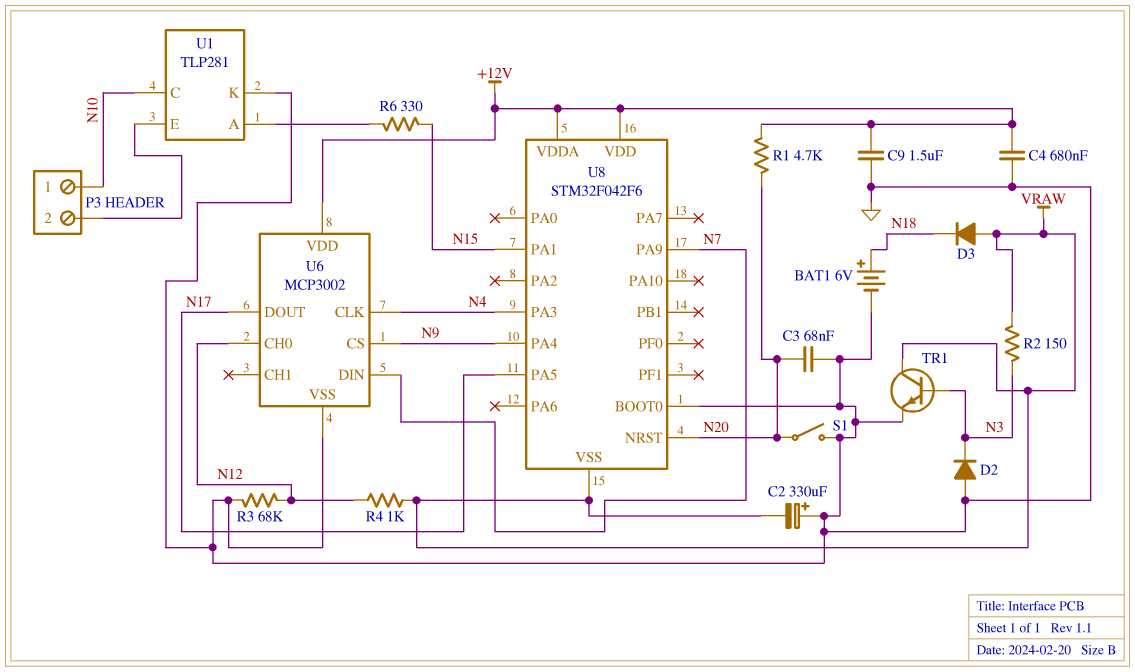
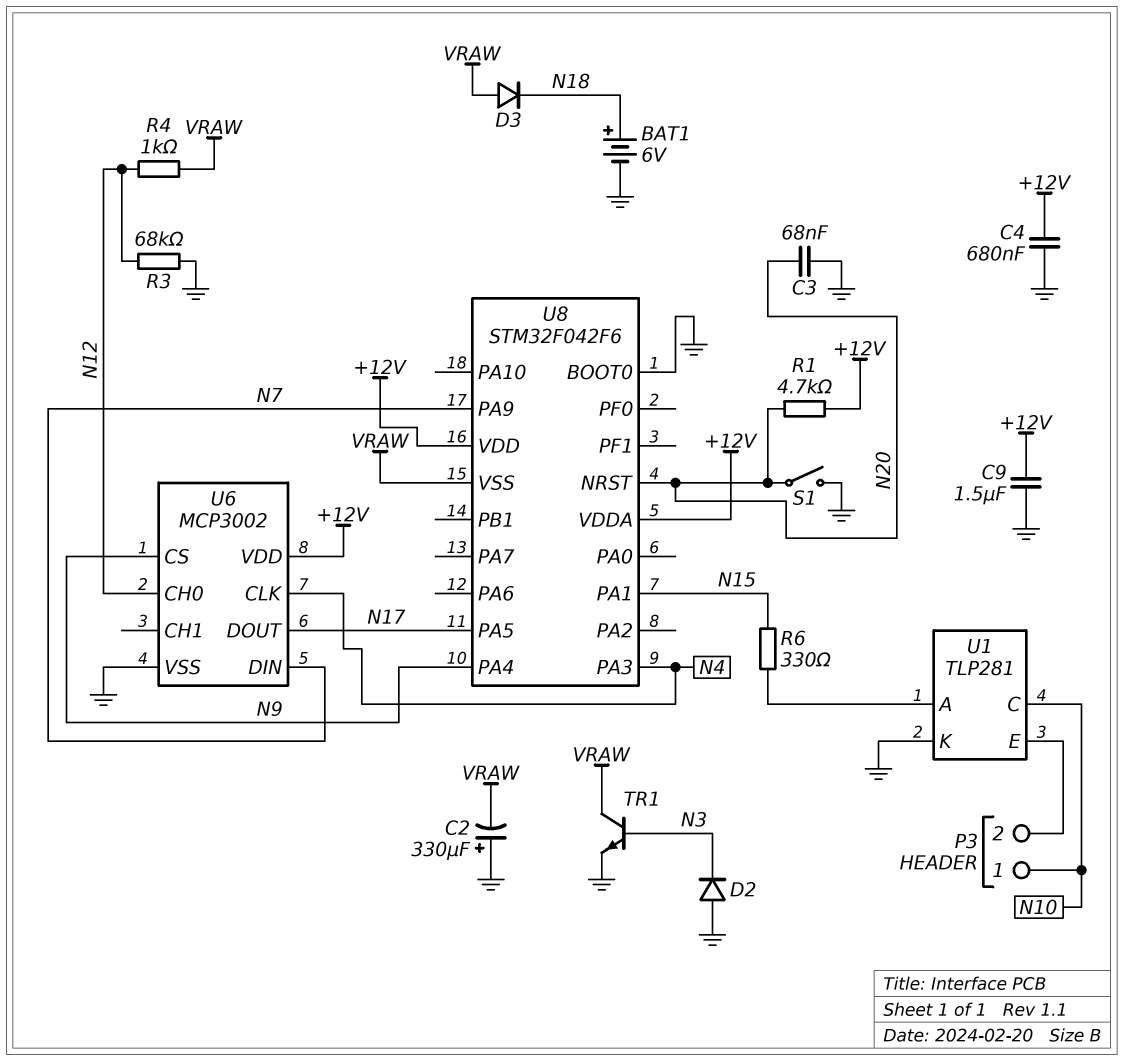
R2: 150 (N3, VRAW) -> none

